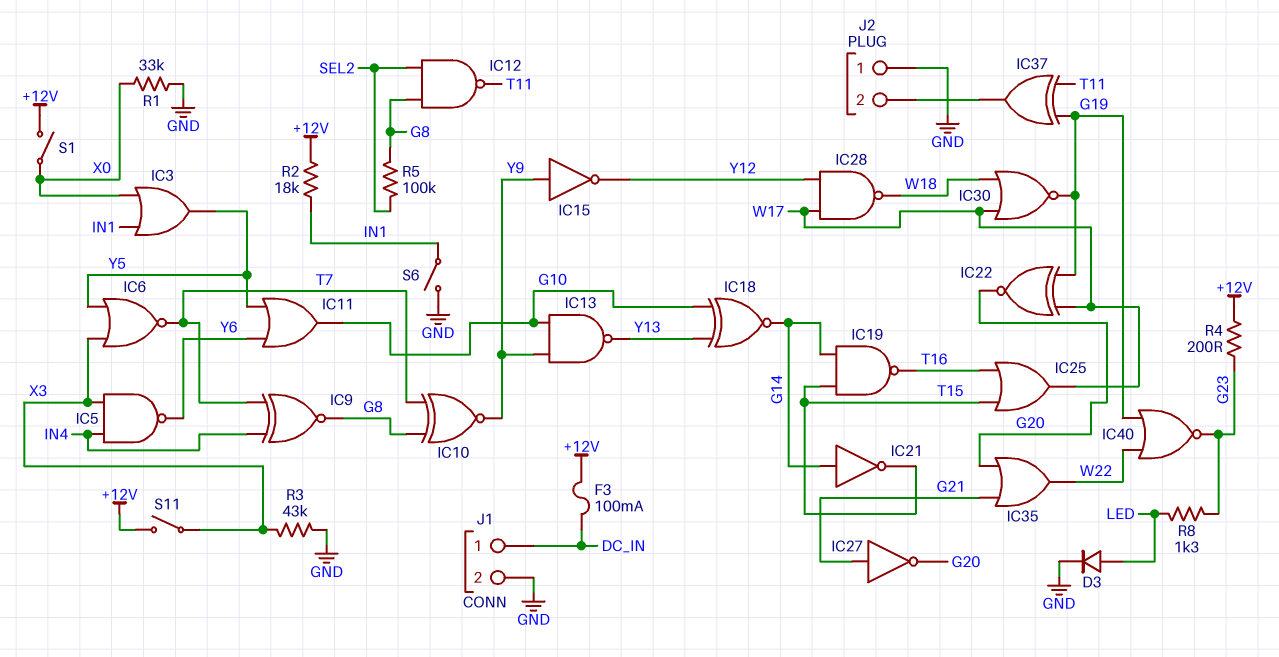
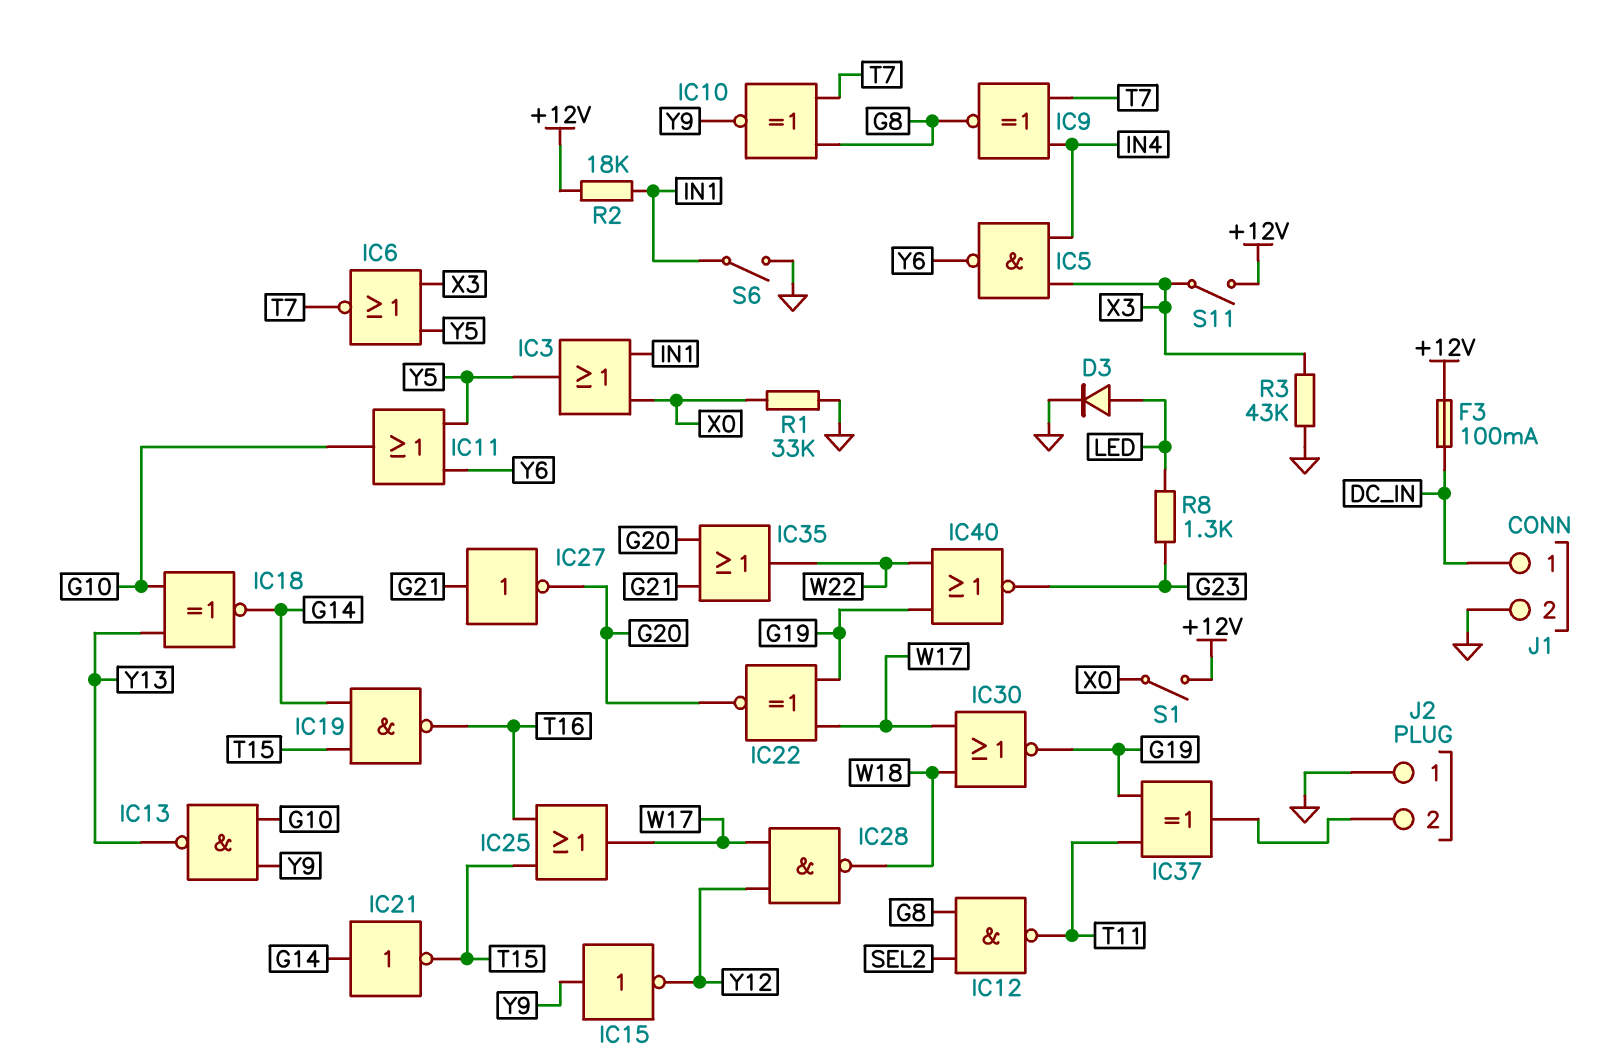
R4: 200 (+12V, G23) -> none
R5: 100k (G8, SEL2) -> none

